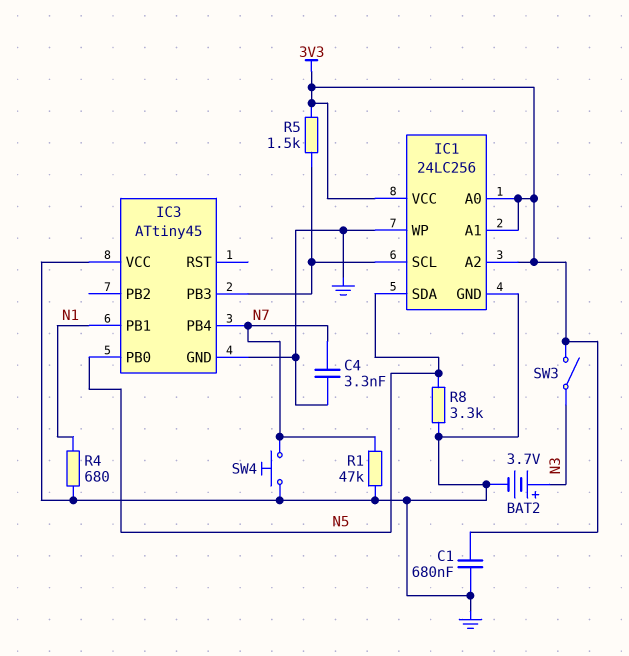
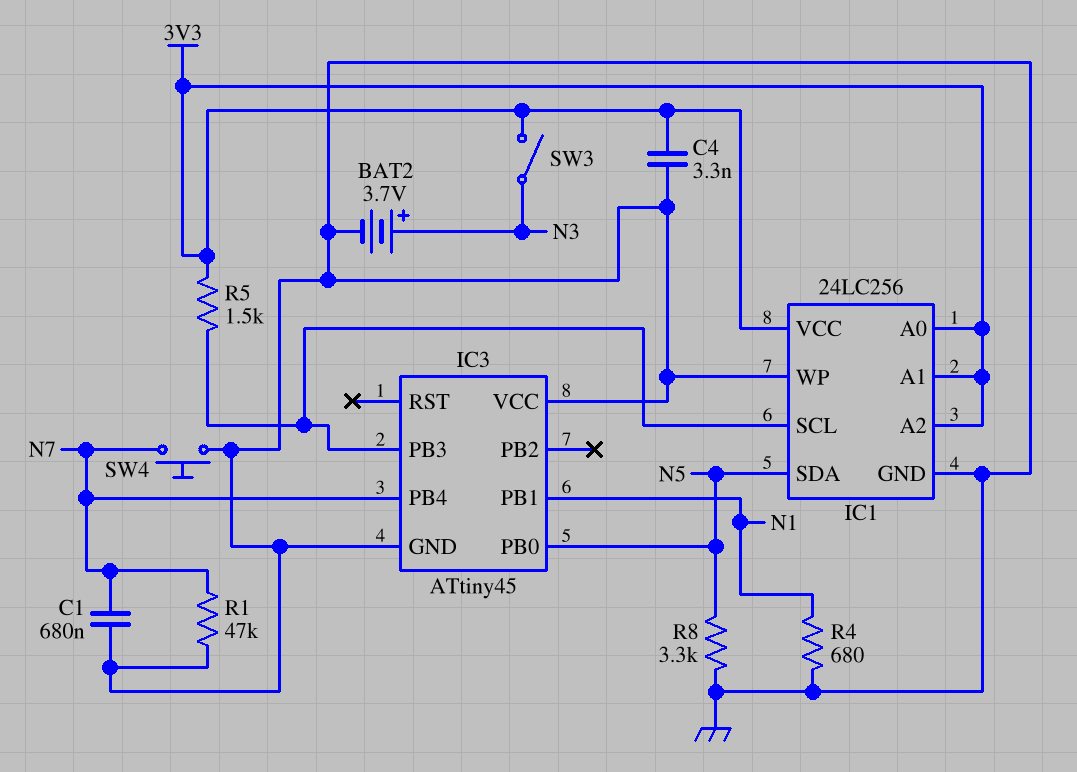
C1: 680nF (3V3, GND) -> 680nF (GND, N7)
C4: 3.3nF (GND, N7) -> 3.3nF (3V3, GND)

